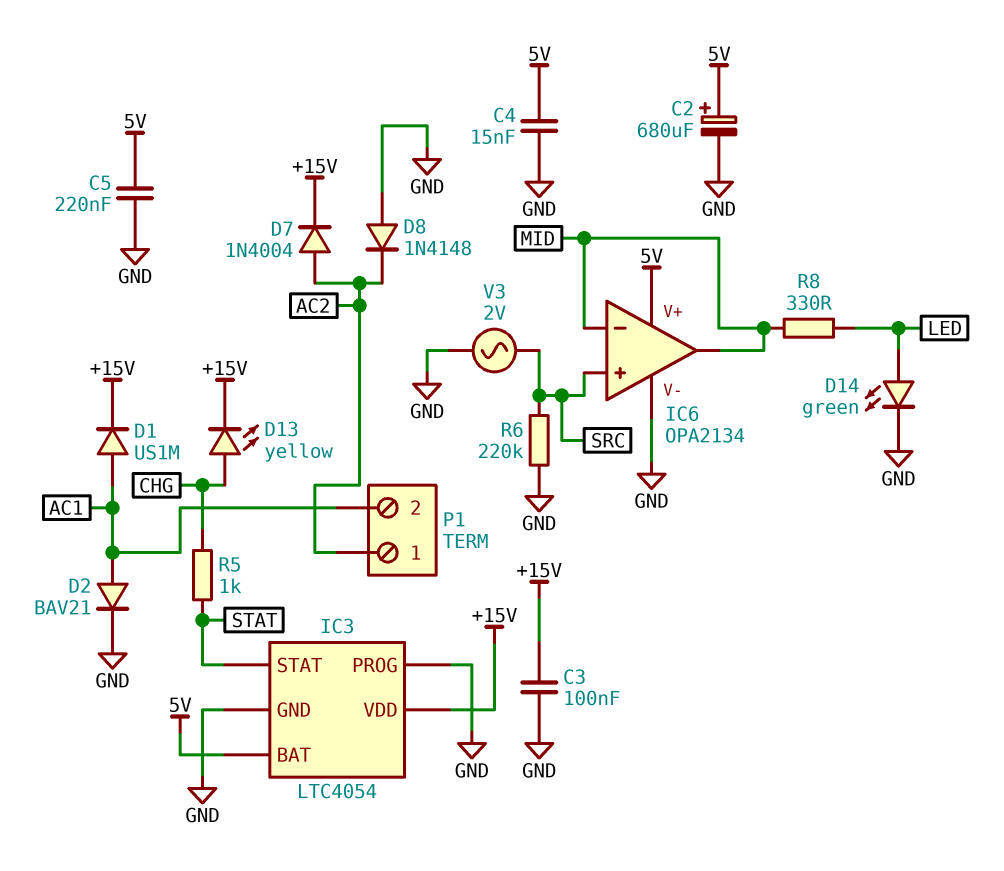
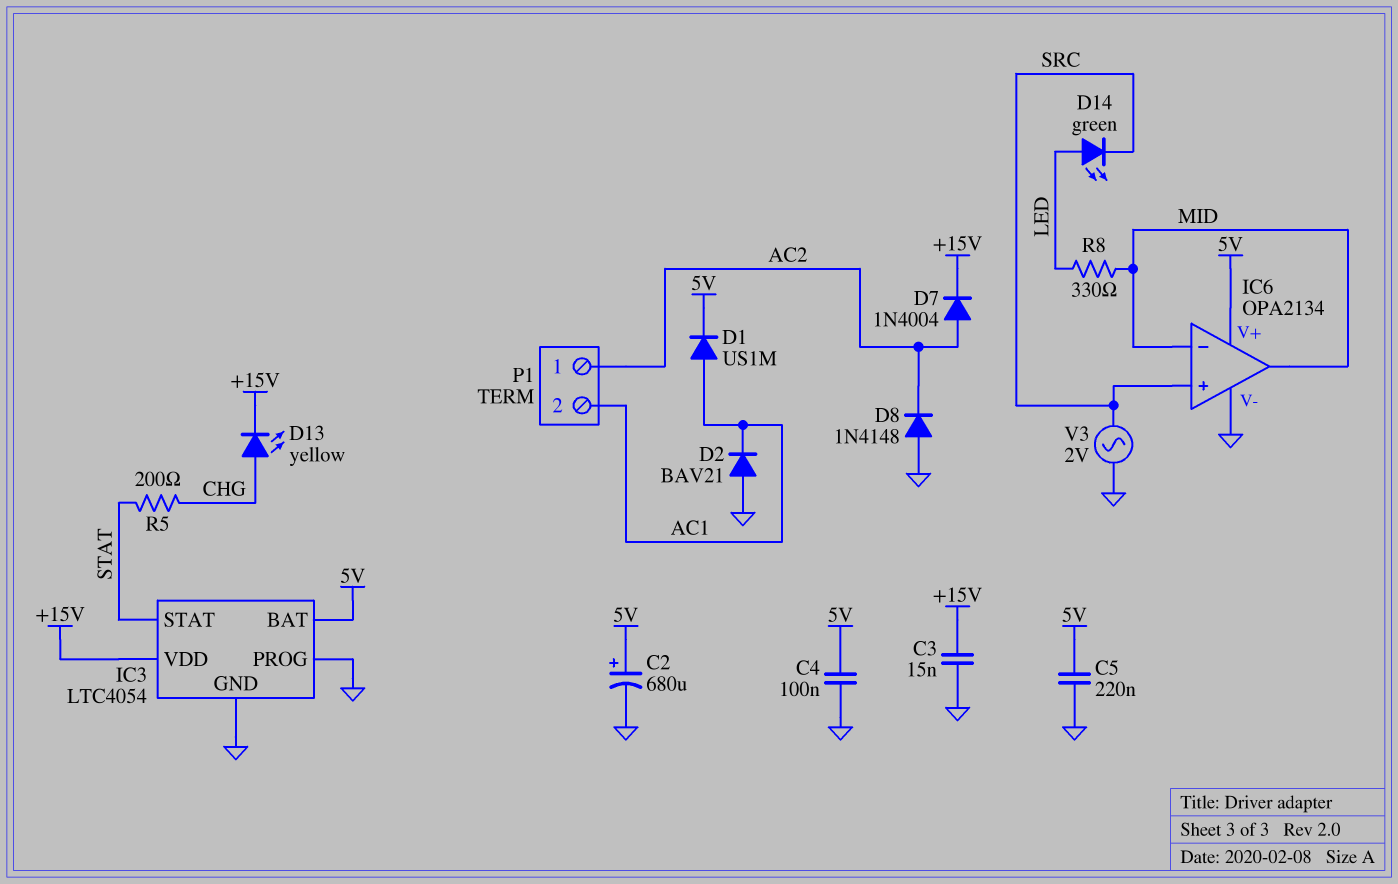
C3: 100nF (+15V, GND) -> 15nF (+15V, GND)
C4: 15nF (5V, GND) -> 100nF (5V, GND)
D1: diode US1M (A AC1, K +15V) -> diode US1M (A AC1, K 5V)
D2: diode BAV21 (A AC1, K GND) -> diode BAV21 (A GND, K AC1)
D14: LED green (A LED, K GND) -> LED green (A LED, K SRC)
R5: 1k (CHG, STAT) -> 200 (CHG, STAT)
R6: 220k (GND, SRC) -> none

